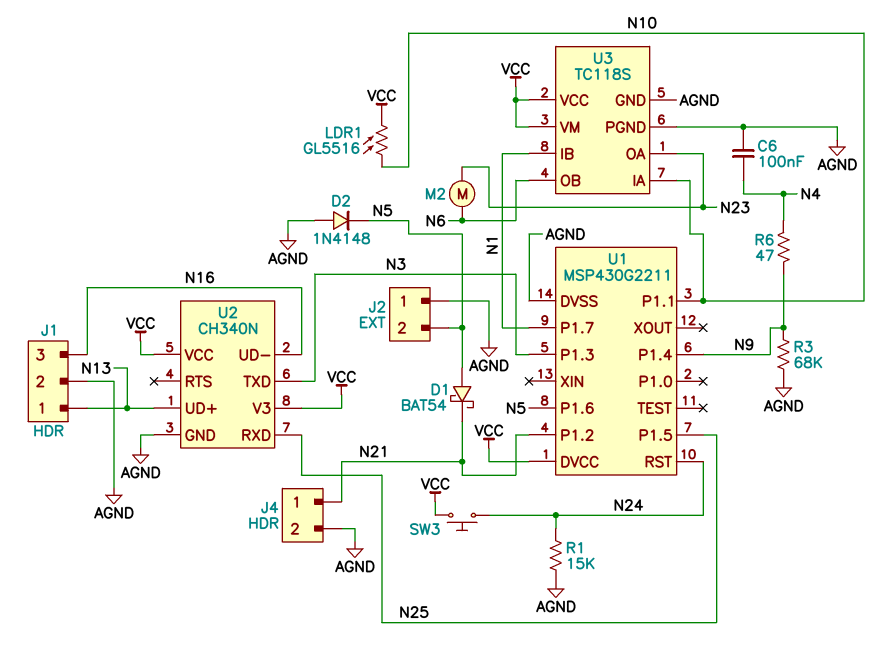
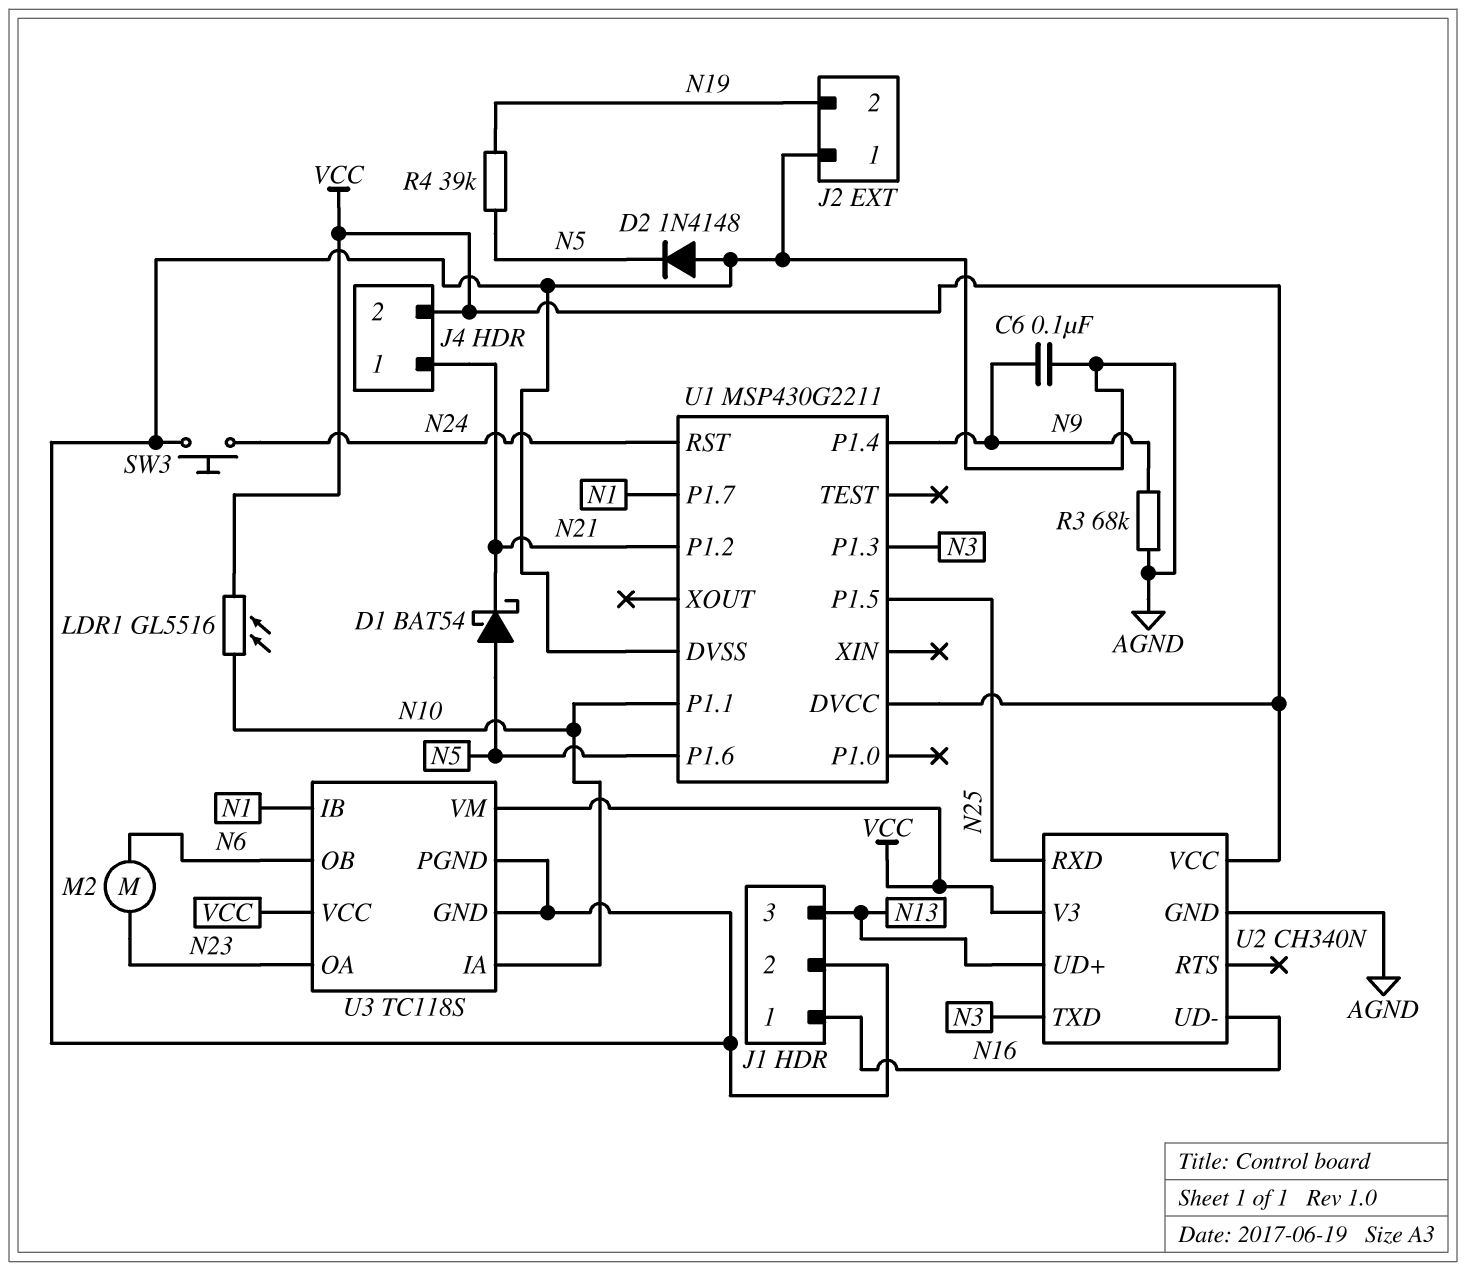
C6: 100nF (AGND, N4) -> 100nF (AGND, N9)
J1 pin 1: N13 -> N16
J1 pin 3: N16 -> N13
J2 pin 2: N5 -> N19
J4 pin 2: AGND -> VCC
R1: 15k (AGND, N24) -> none
R4: none -> 39k (N5, N19)
R6: 47 (N4, N9) -> none
SW3: button (N24, VCC) -> button (AGND, N24)

